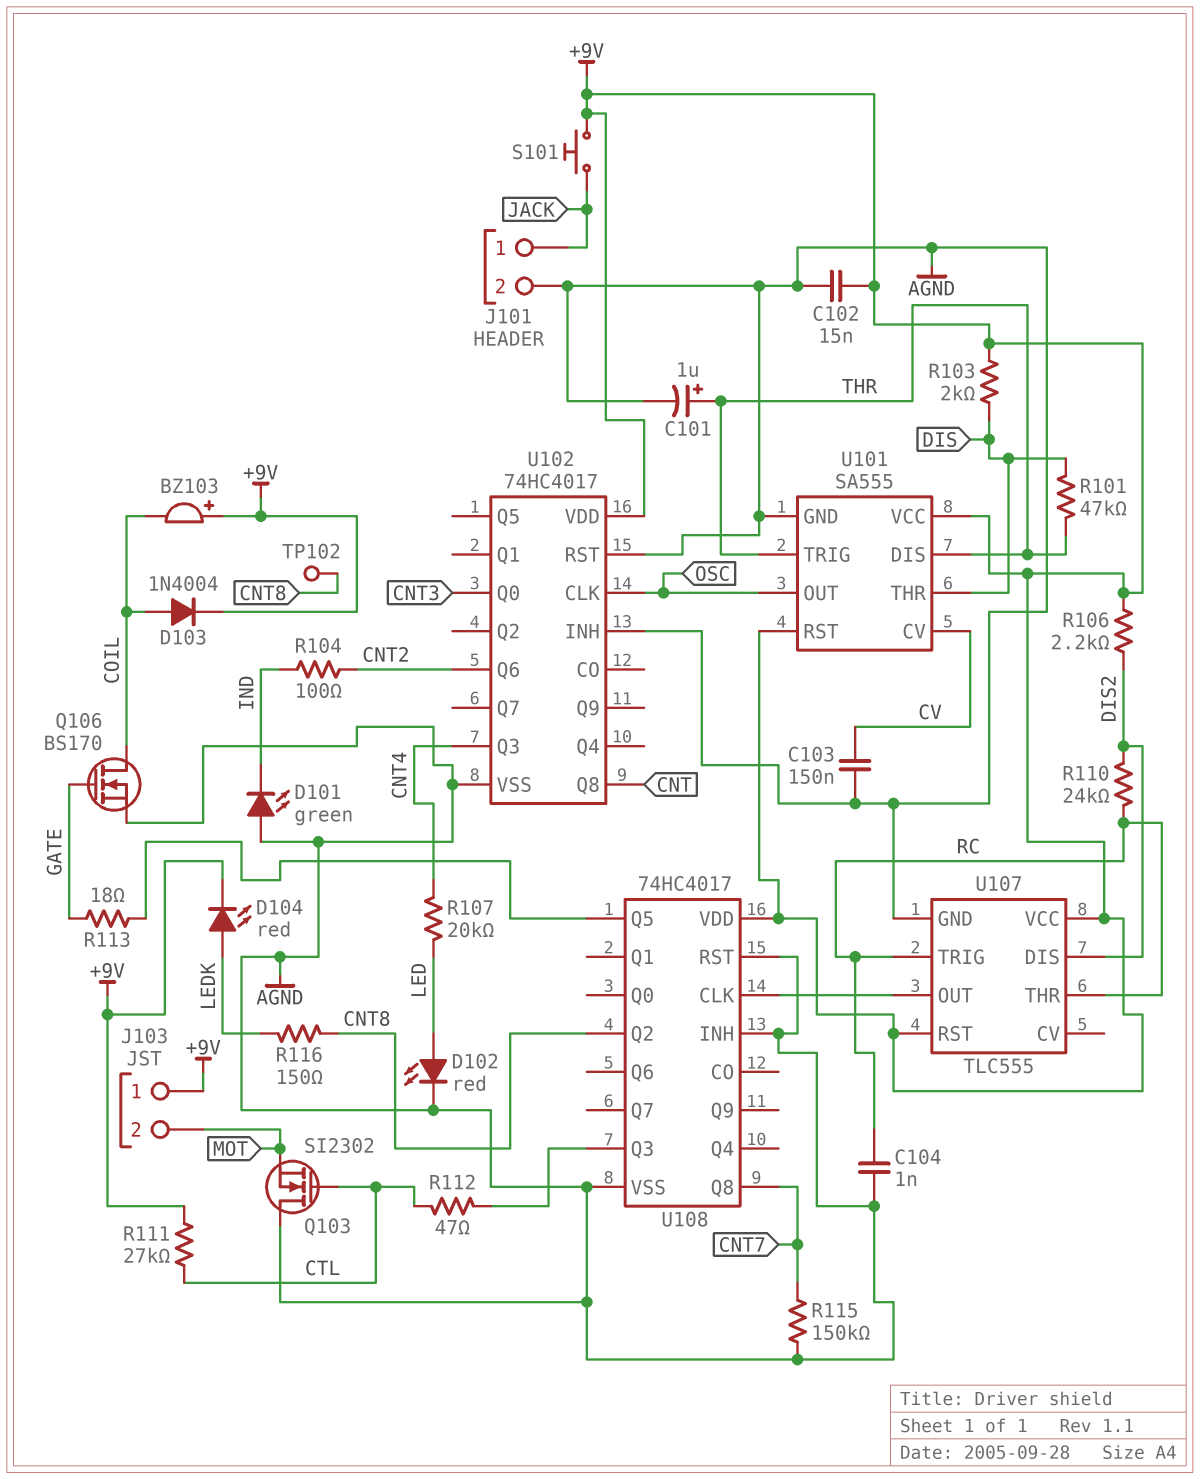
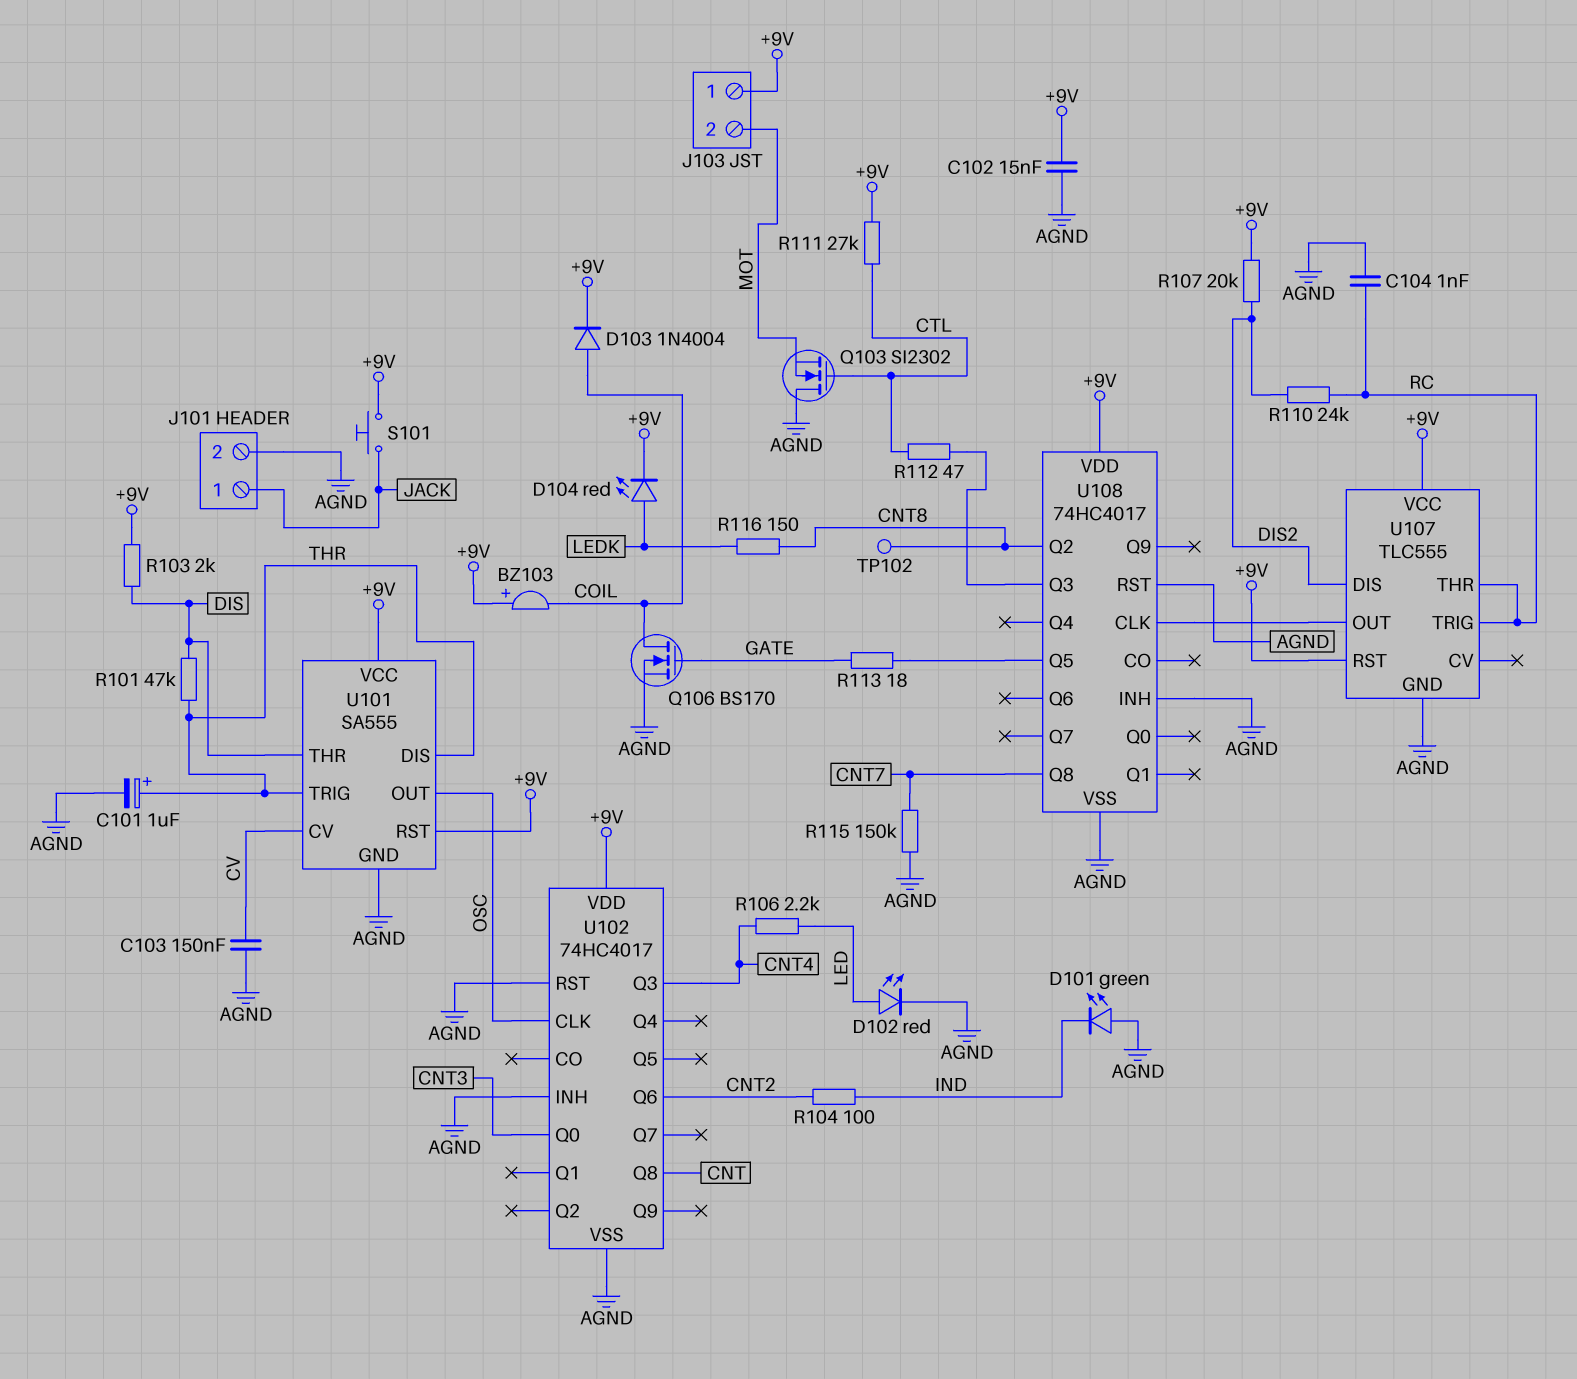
R106: 2.2k (+9V, DIS2) -> 2.2k (CNT4, LED)
R107: 20k (CNT4, LED) -> 20k (+9V, DIS2)

